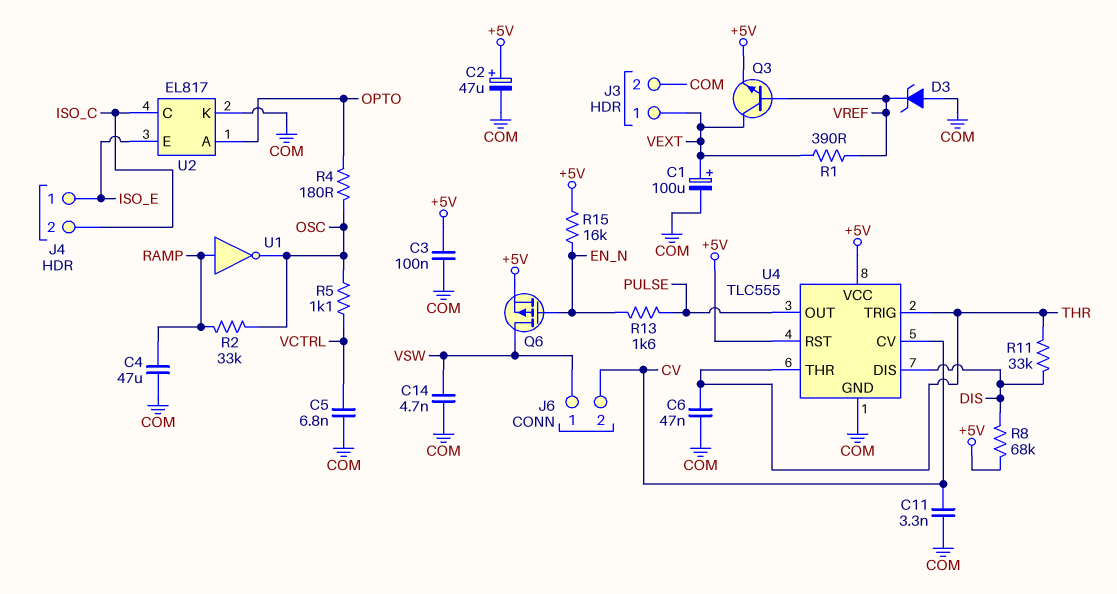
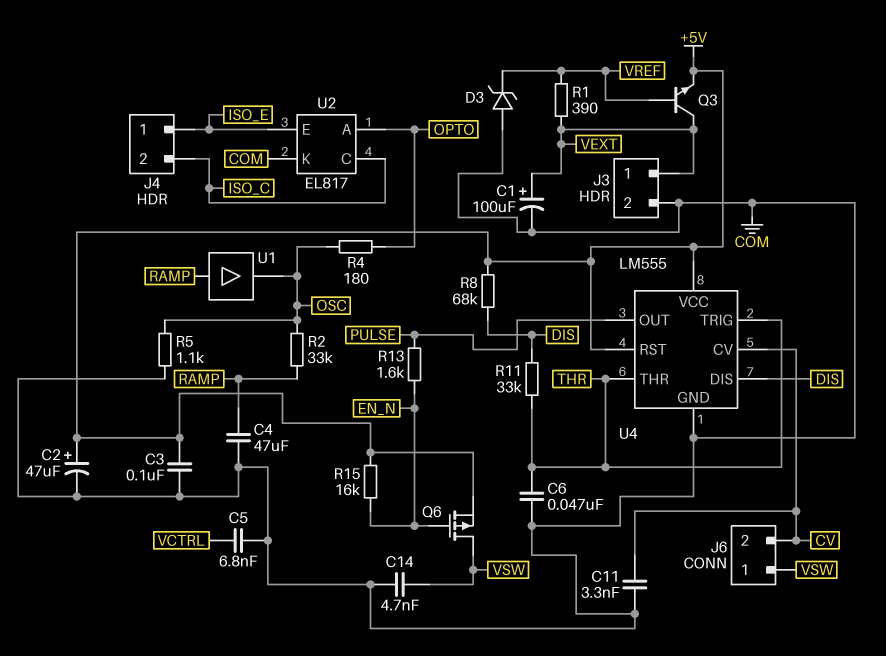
R5: 1.1k (OSC, VCTRL) -> 1.1k (COM, OSC)
U1: NOT (in RAMP, out OSC) -> buffer (in RAMP, out OSC)
U4: TLC555 -> LM555

